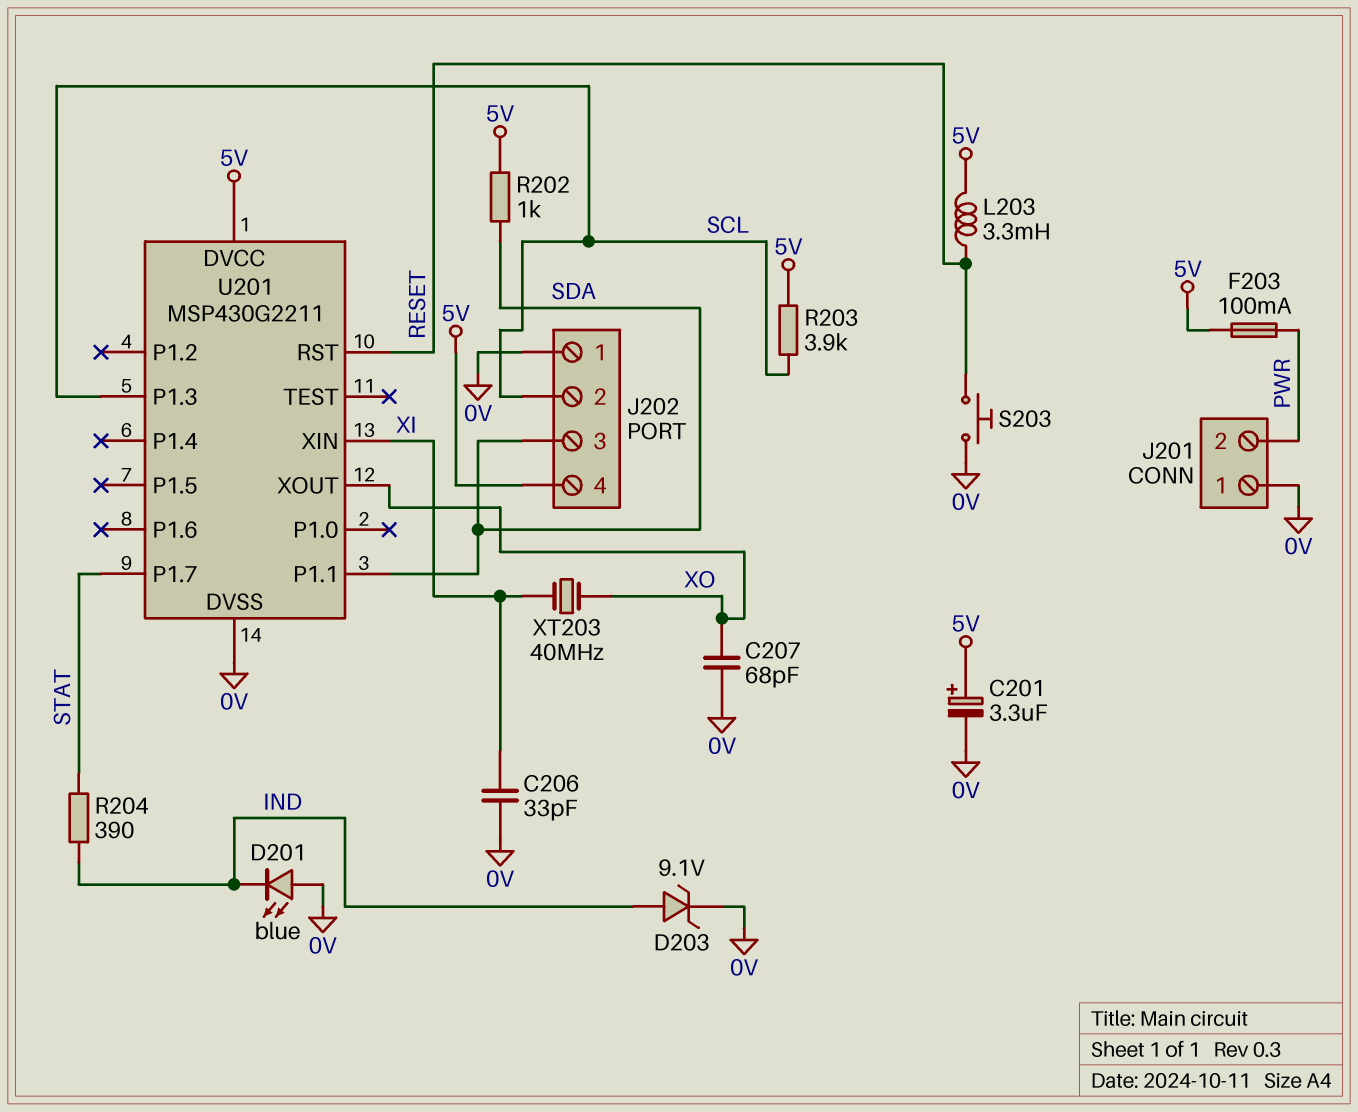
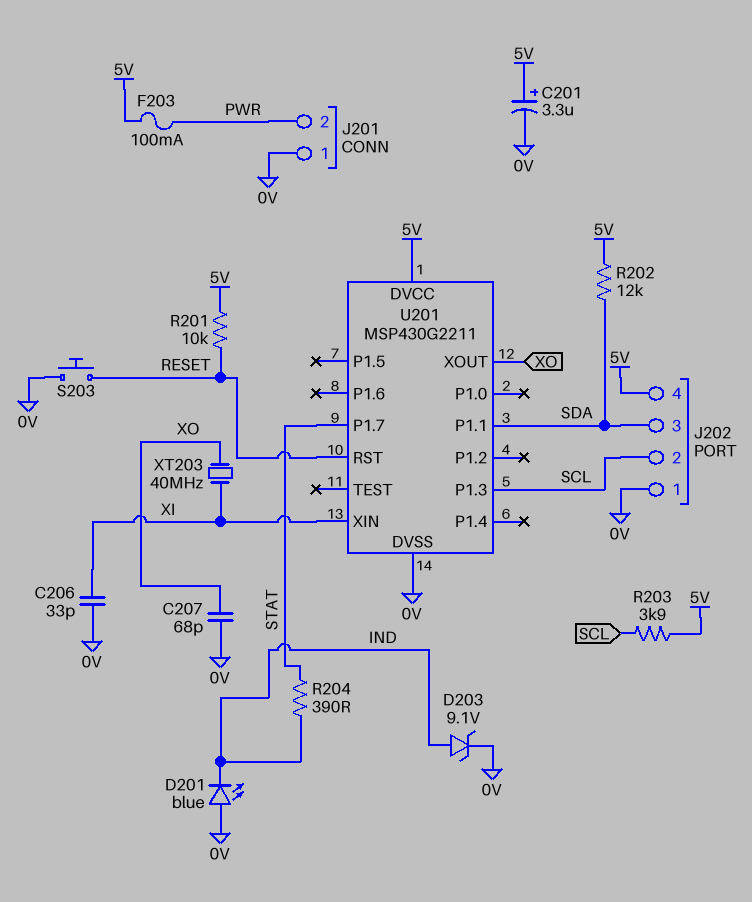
L203: 3.3mH (5V, RESET) -> none
R201: none -> 10k (5V, RESET)
R202: 1k (5V, SDA) -> 12k (5V, SDA)

